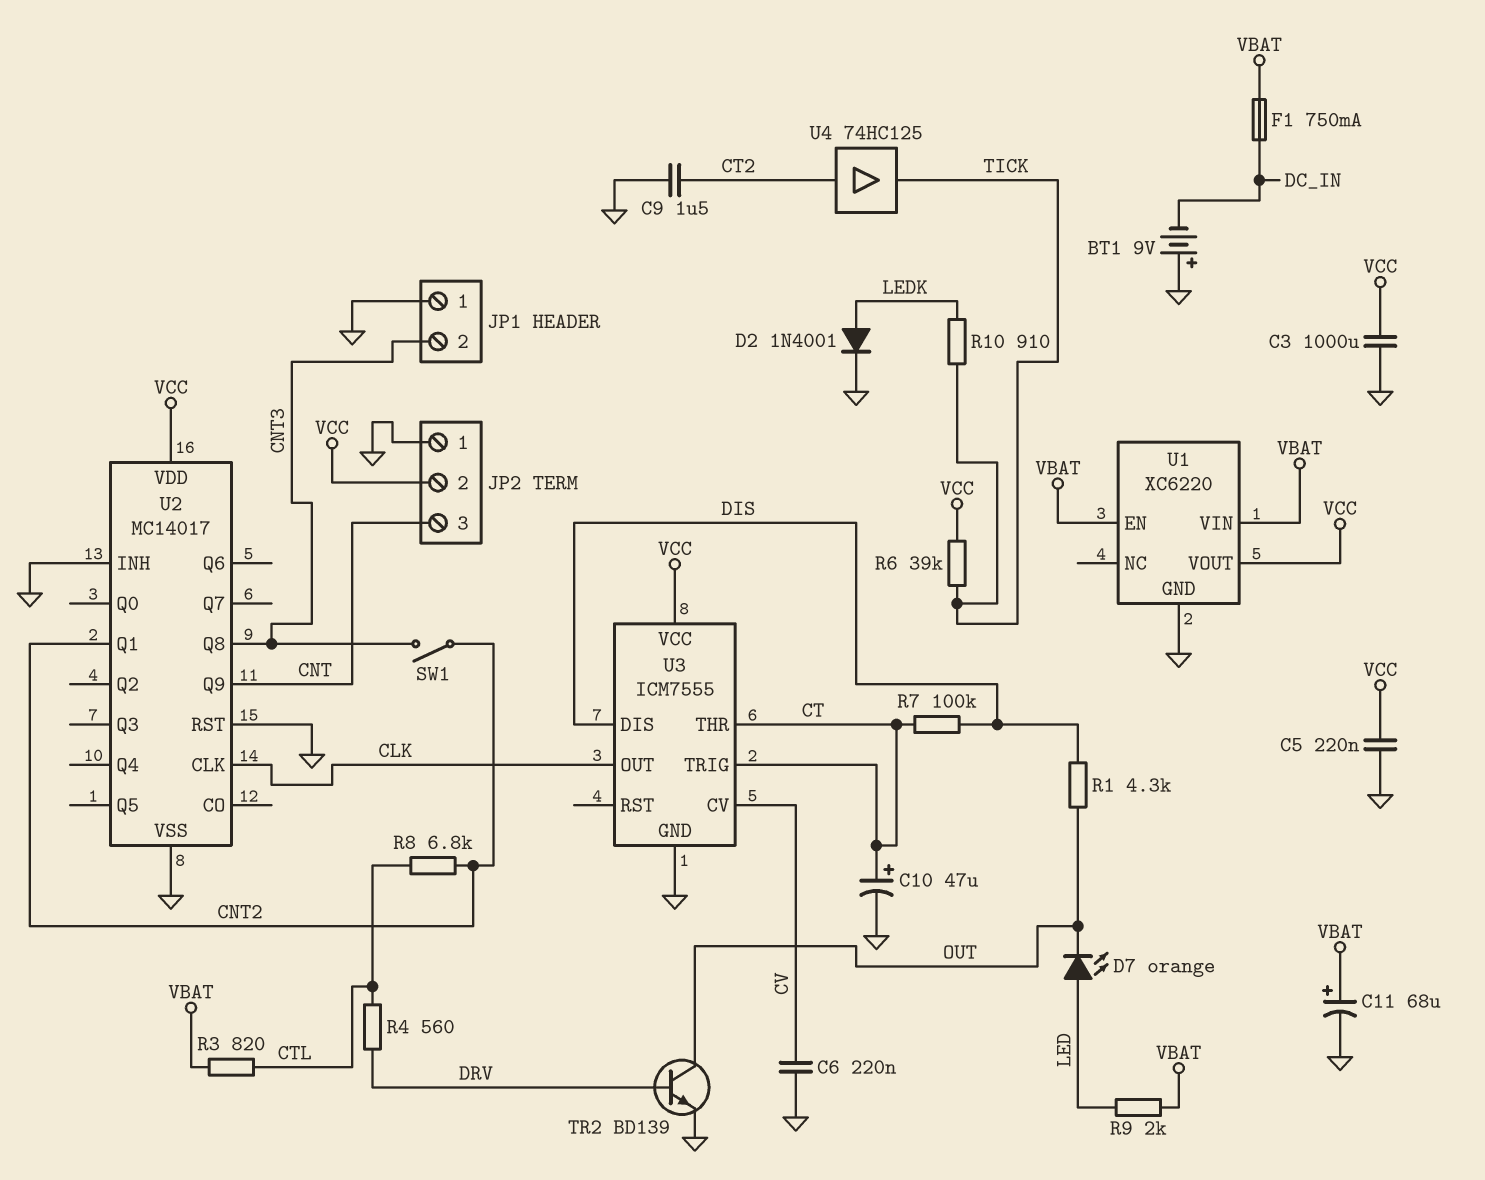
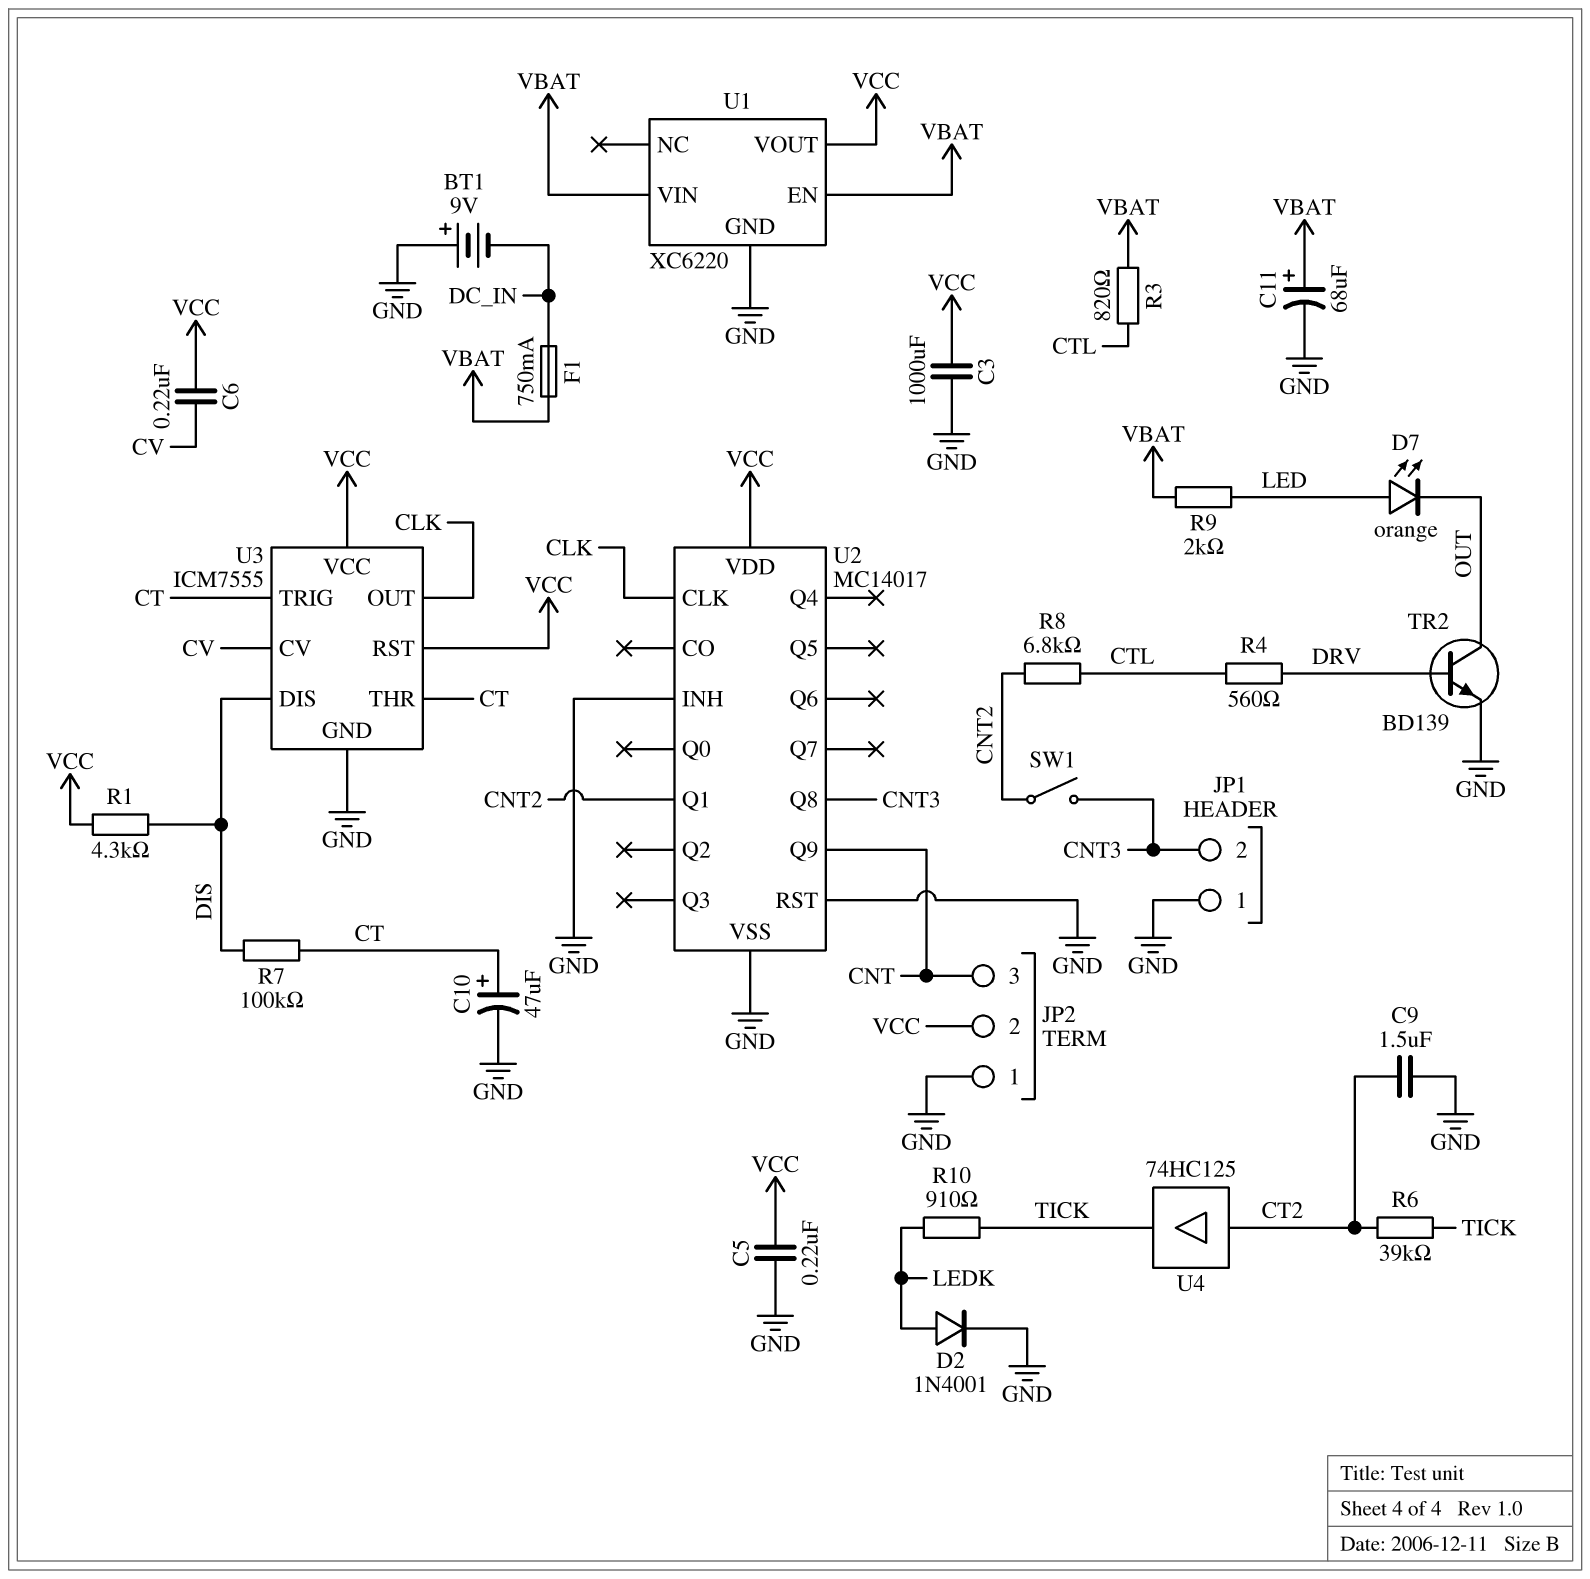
C6: 220nF (CV, GND) -> 220nF (CV, VCC)
R1: 4.3k (DIS, OUT) -> 4.3k (DIS, VCC)
R6: 39k (TICK, VCC) -> 39k (CT2, TICK)
U3 pin RST: none -> VCC

